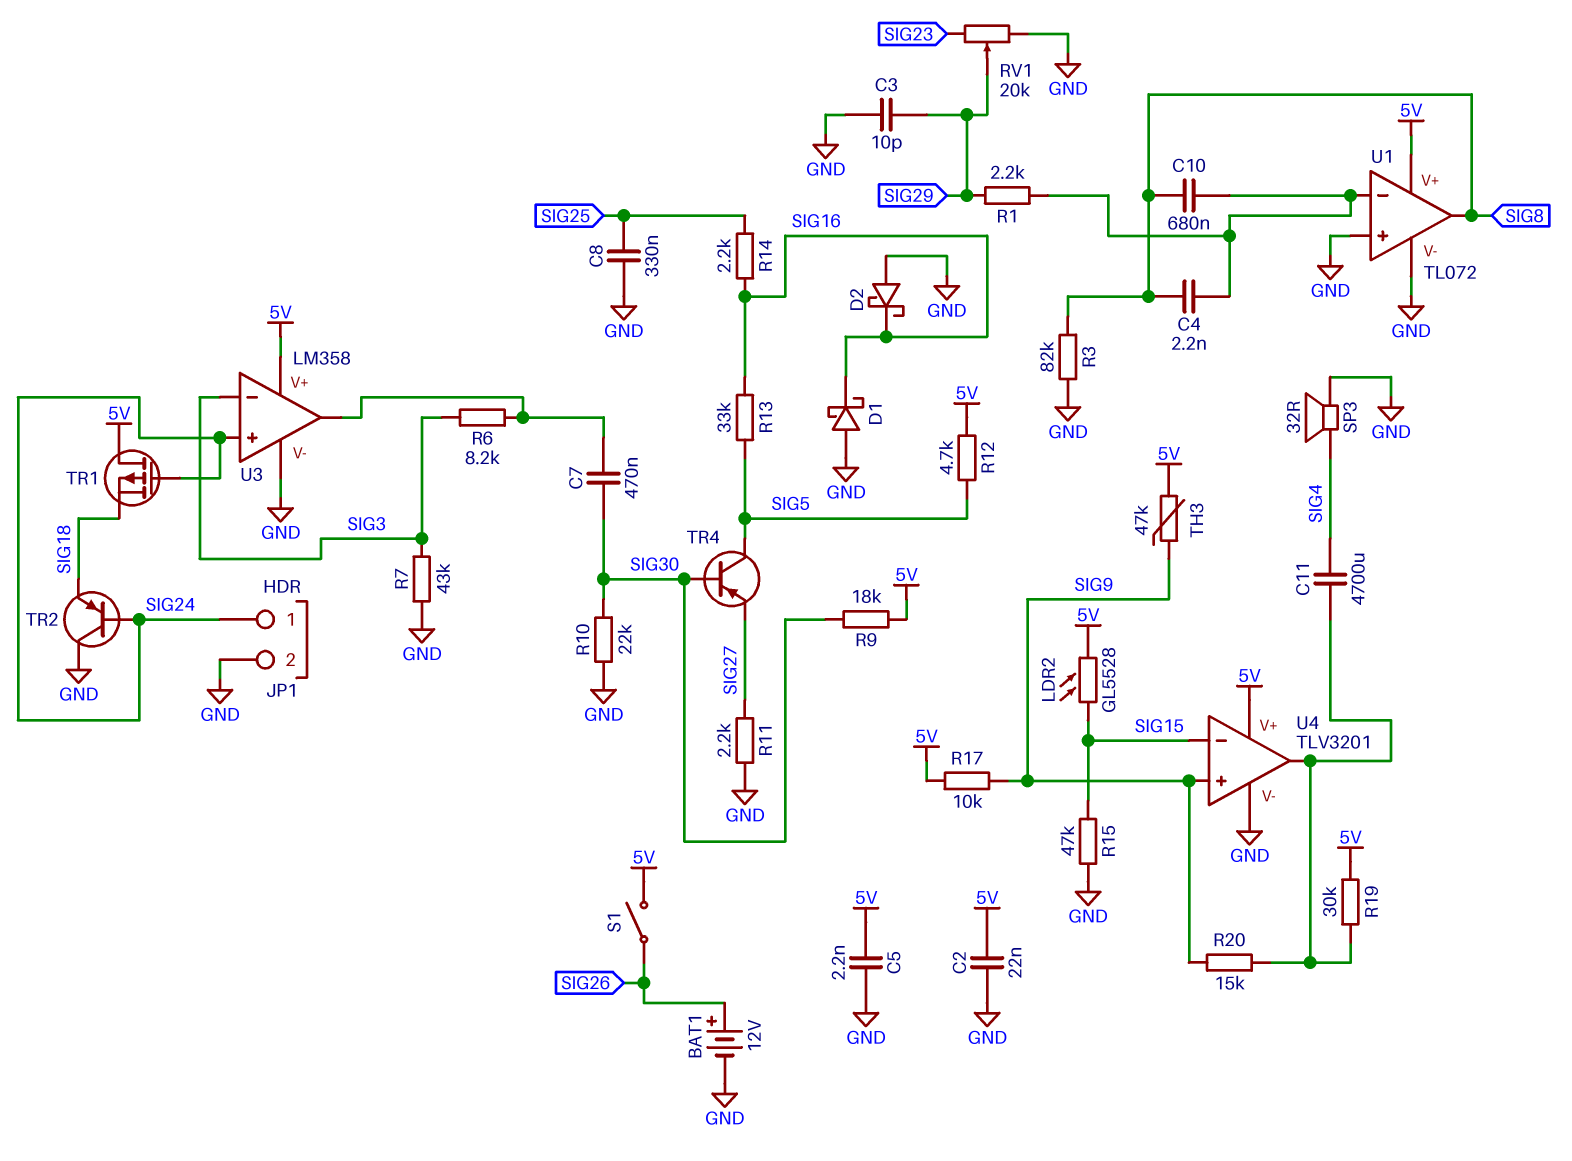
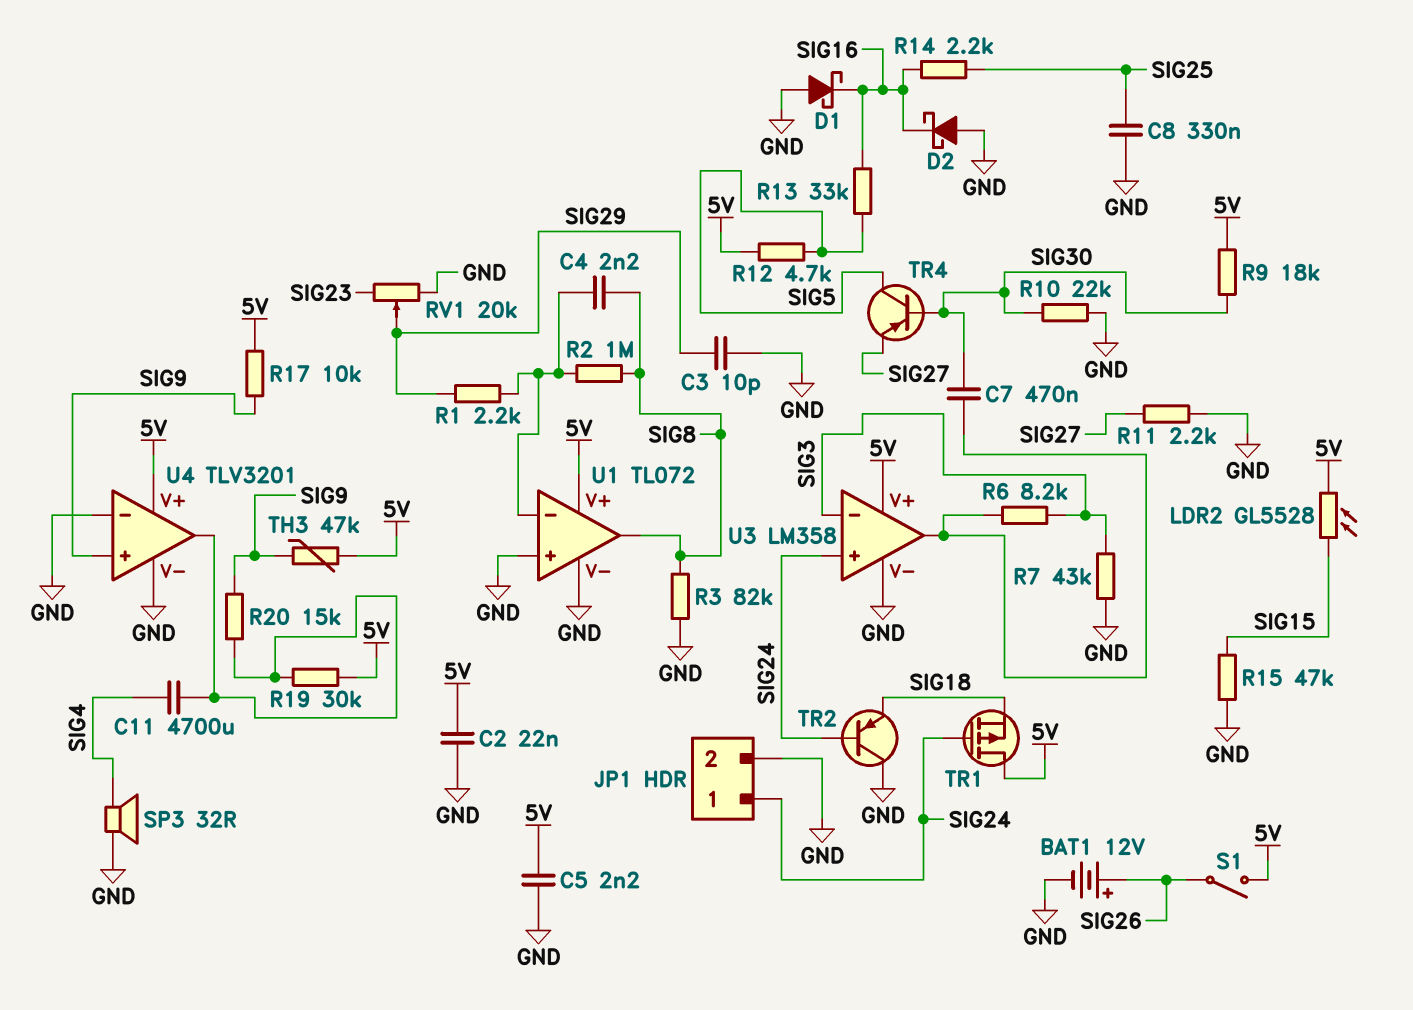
C10: 680nF (SIG8, U1/in-) -> none
R2: none -> 1M (SIG8, U1/in-)
U4 pin in-: SIG15 -> GND

